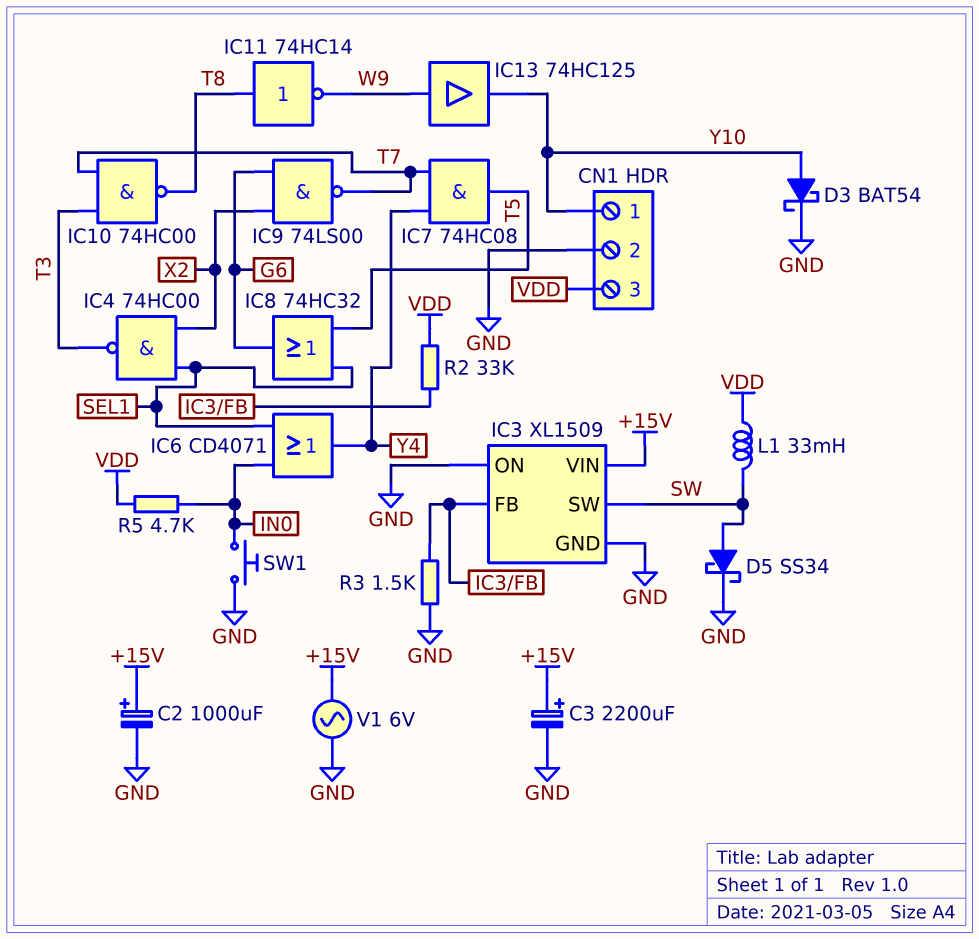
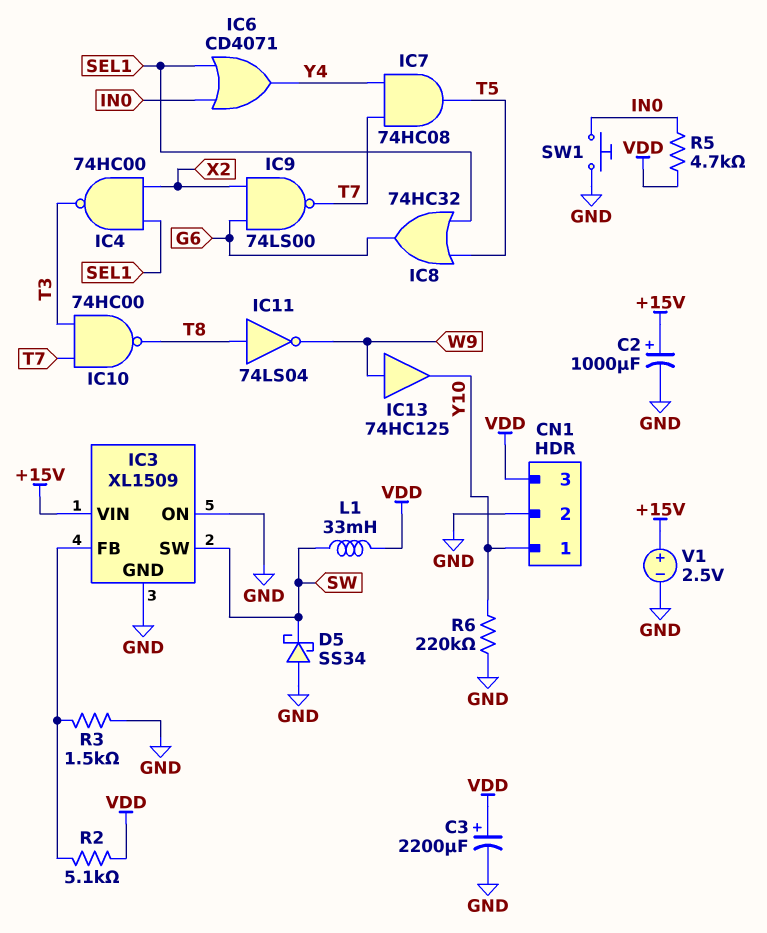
C3: 2200uF (plus +15V, minus GND) -> 2200uF (plus VDD, minus GND)
D3: schottky BAT54 (A Y10, K GND) -> none
D5: schottky SS34 (A SW, K GND) -> schottky SS34 (A GND, K SW)
IC11: NOT 74HC14 (in T8, out W9) -> NOT 74LS04 (in T8, out W9)
R2: 33k (IC3/FB, VDD) -> 5.1k (IC3/FB, VDD)
R6: none -> 220k (GND, Y10)
V1: AC 6V (+15V, GND) -> 2.5V (plus +15V, minus GND)

